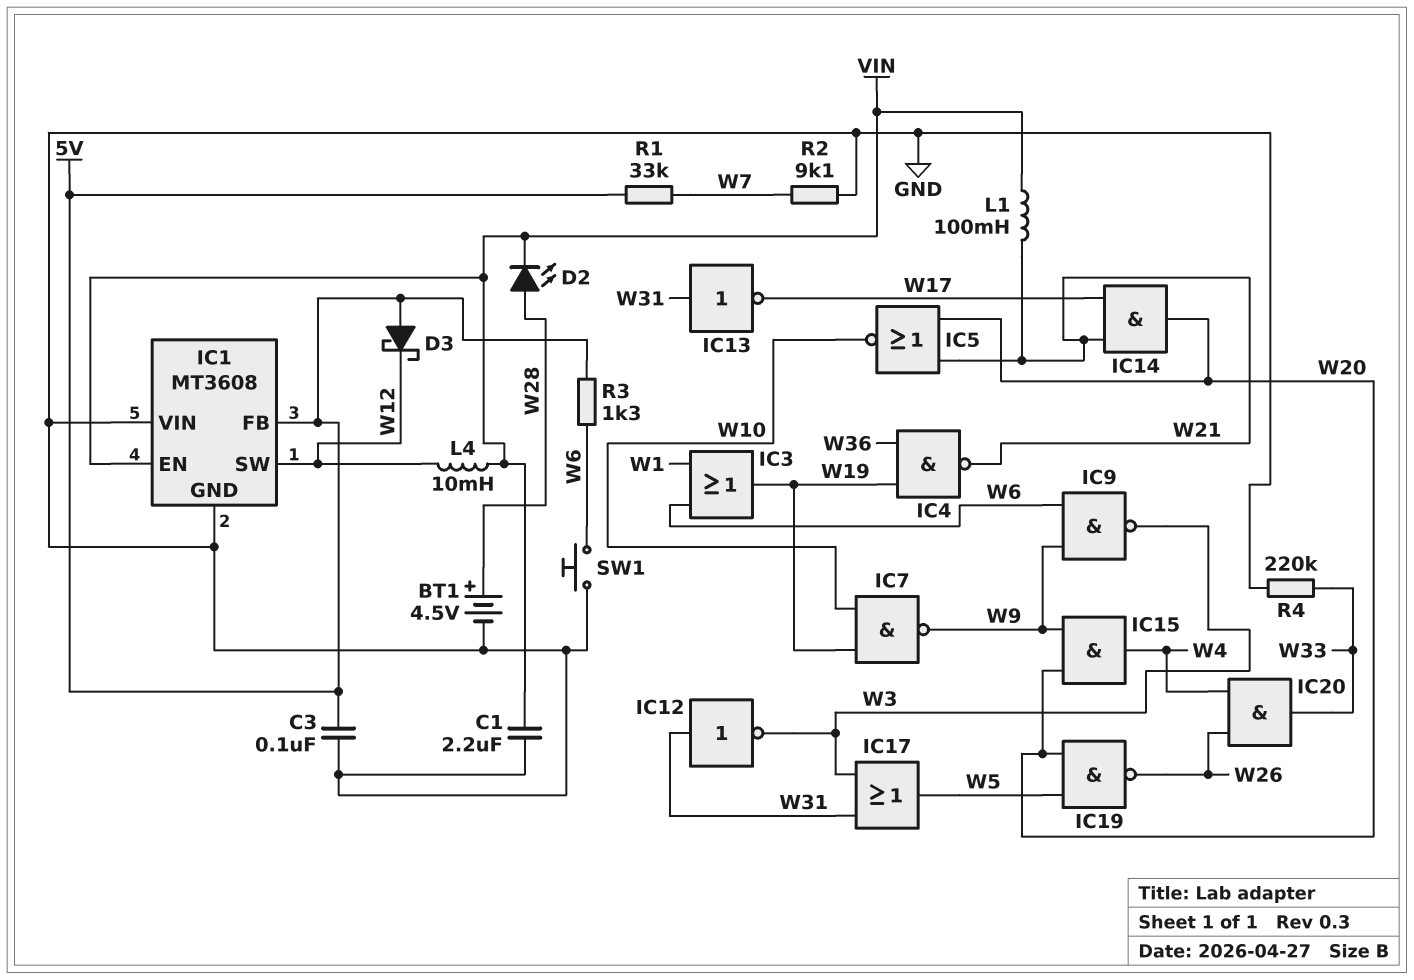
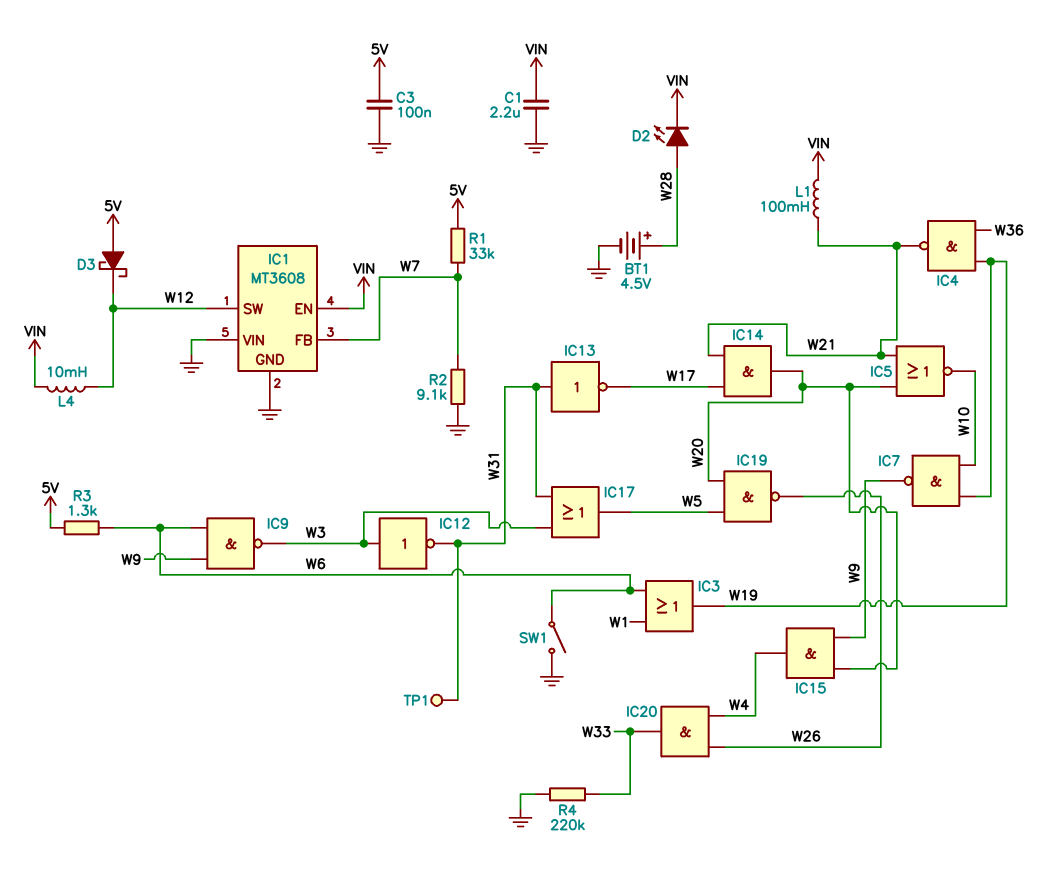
IC1 pin FB: 5V -> W7
IC12: NOT (in W31, out W3) -> NOT (in W3, out W31)
SW1: button (GND, W6) -> switch (GND, W6)
TP1: none -> test point (W31)

